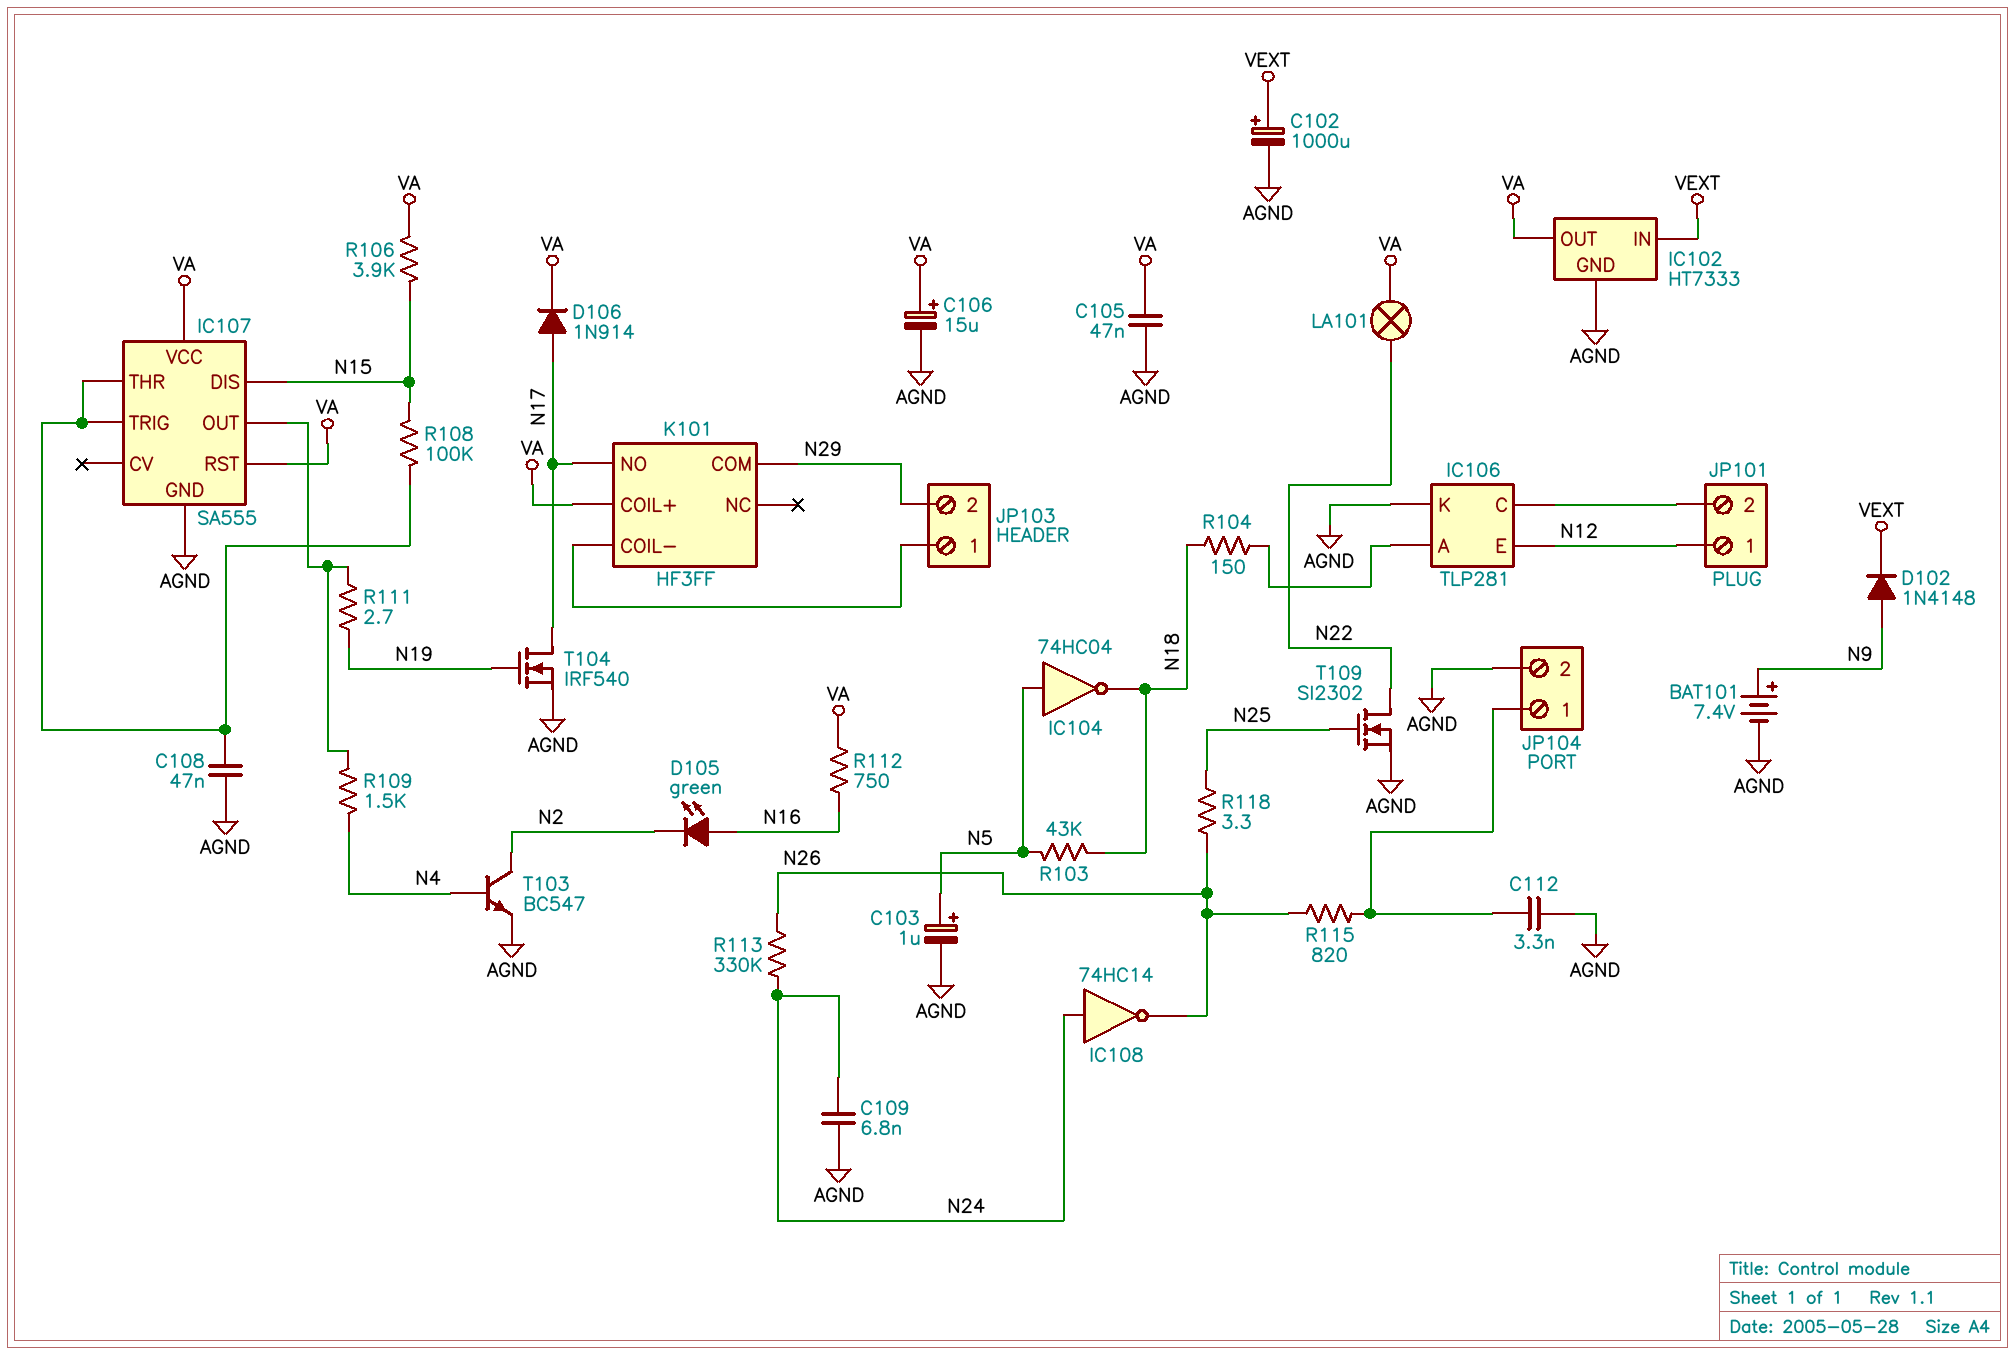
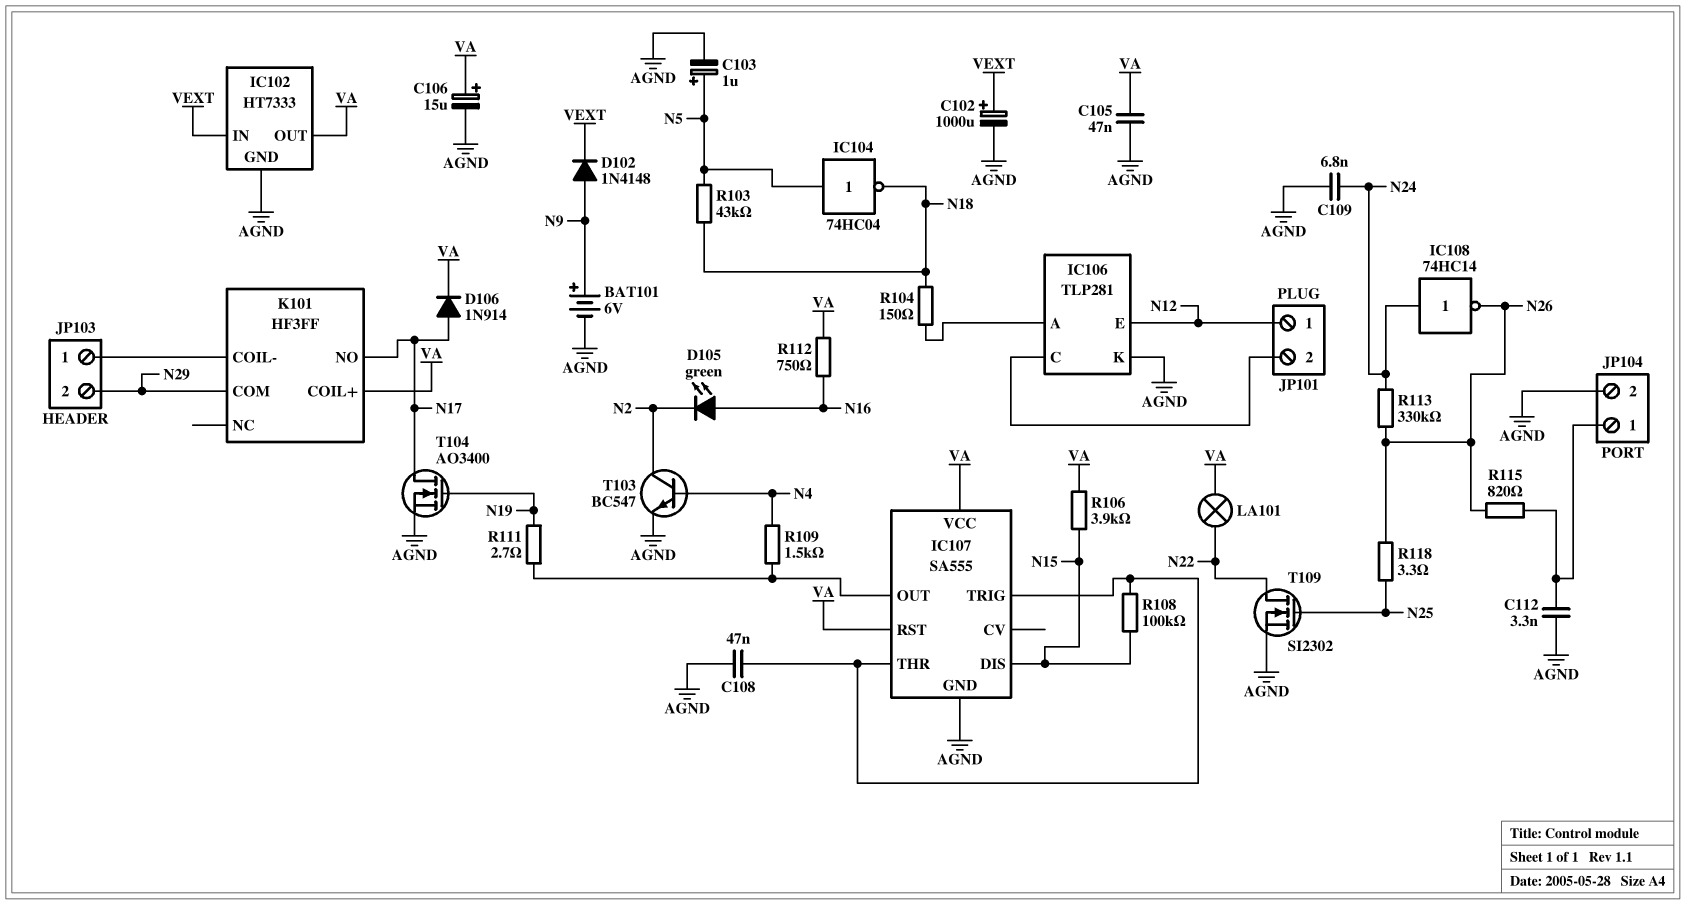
BAT101: 7.4V (plus N9, minus AGND) -> 6V (plus N9, minus AGND)
T104: NMOS IRF540 (G N19, D N17, S AGND) -> NMOS AO3400 (G N19, D N17, S AGND)

